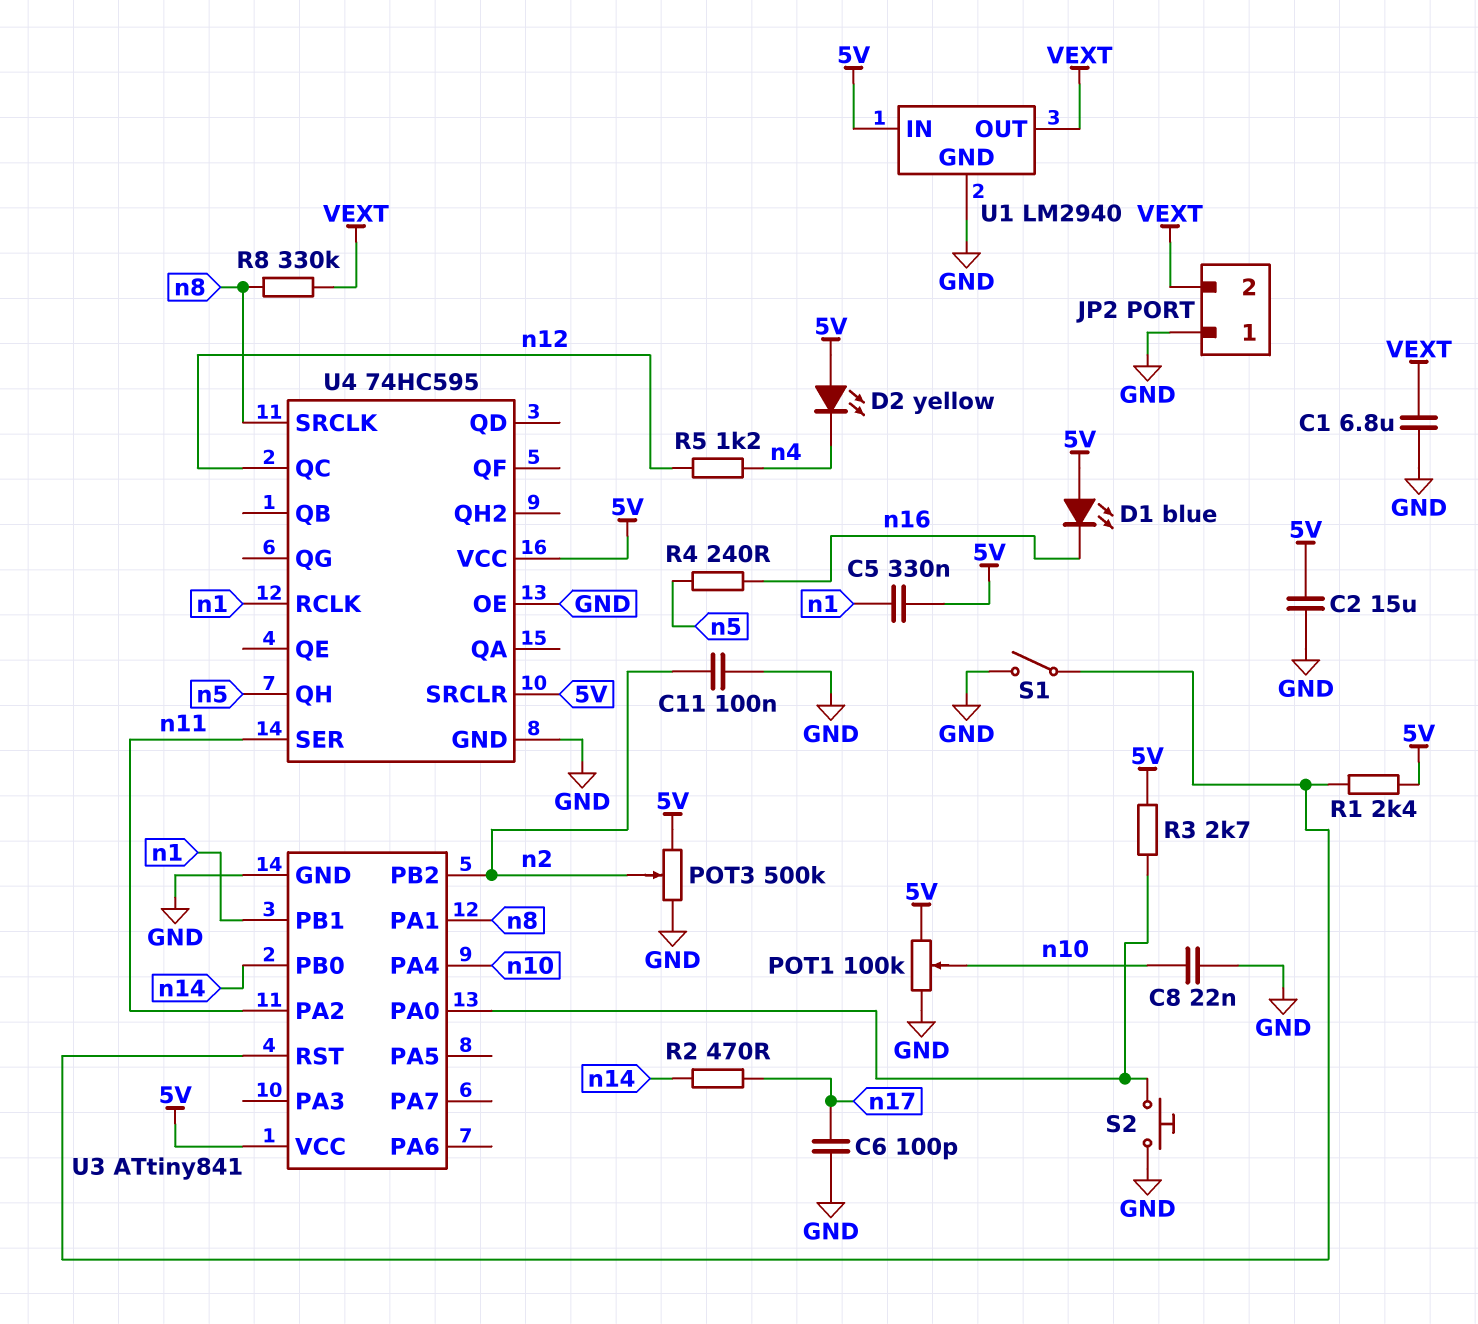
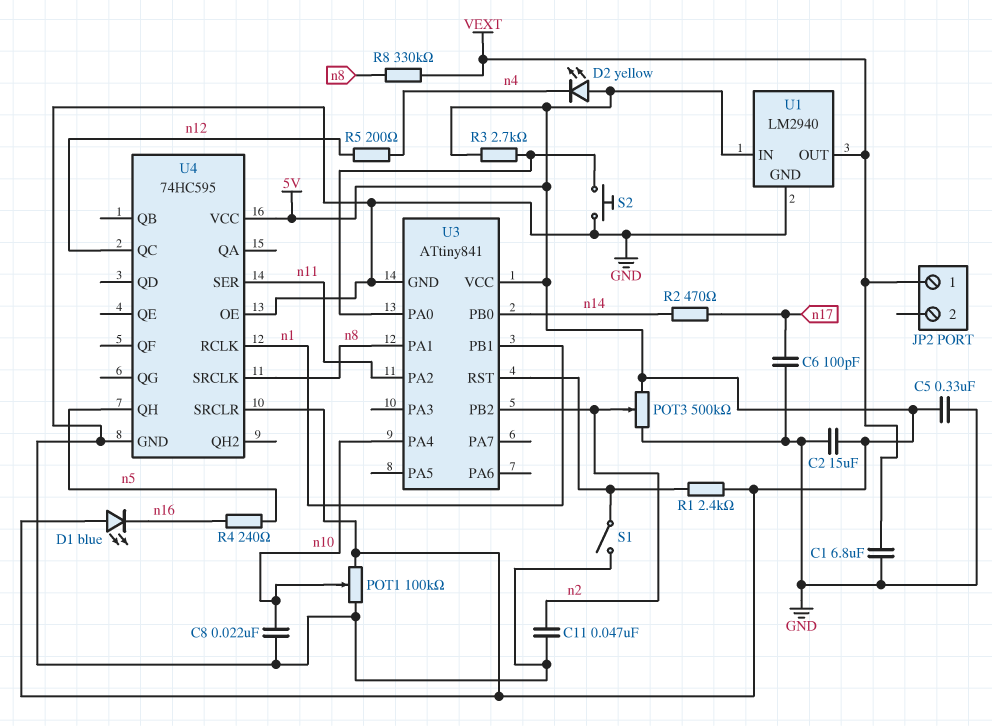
C5: 330nF (5V, n1) -> 330nF (5V, GND)
C11: 100nF (GND, n2) -> 47nF (GND, n2)
JP2 pin 1: GND -> VEXT
JP2 pin 2: VEXT -> none
R5: 1.2k (n4, n12) -> 200 (n4, n12)

